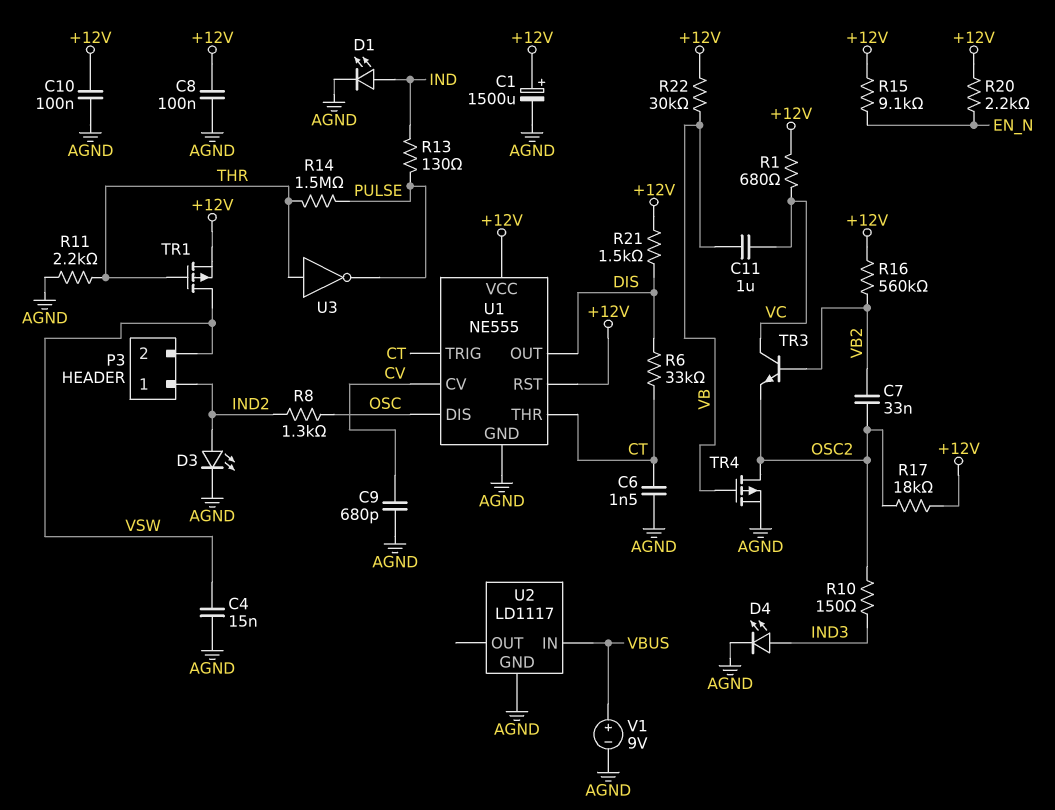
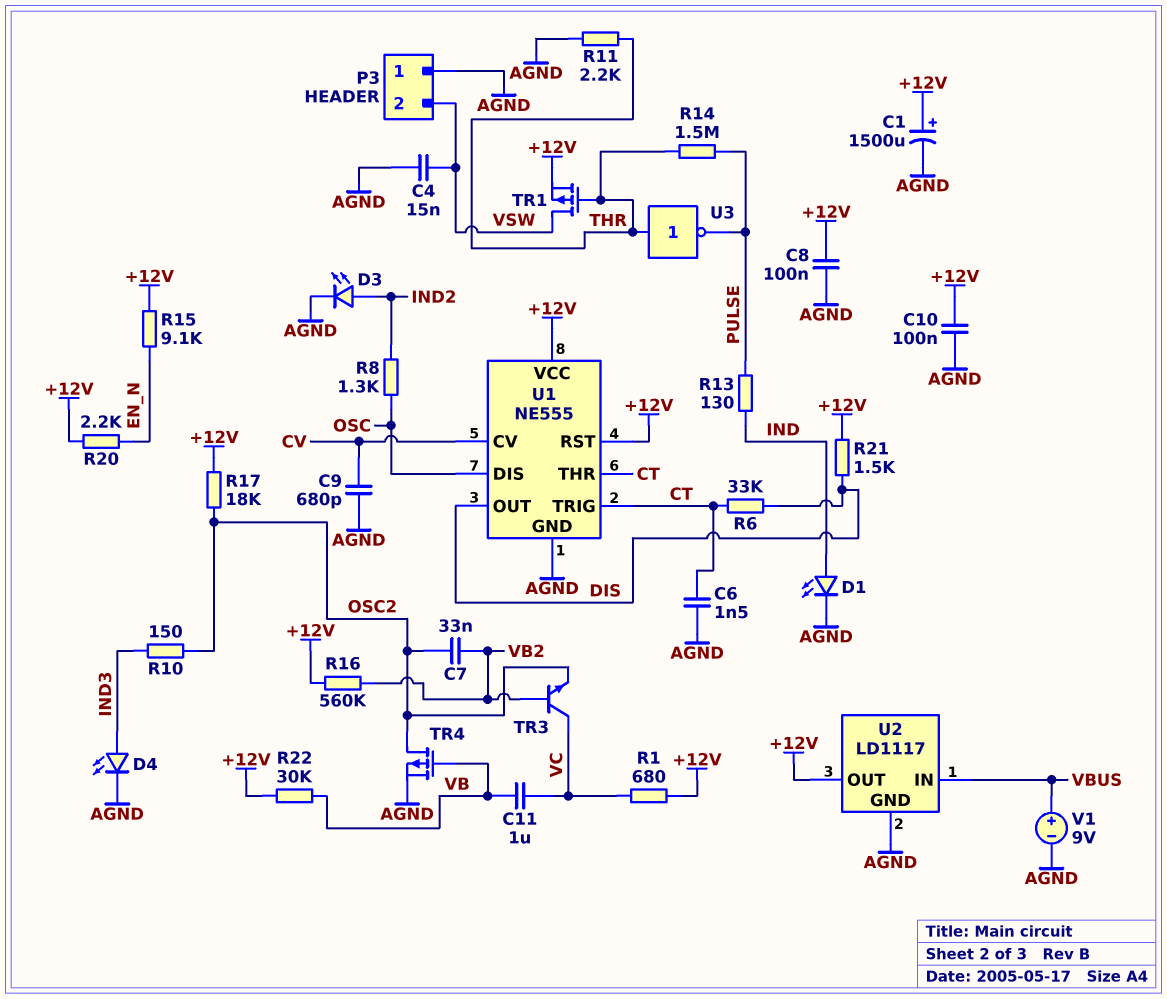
P3 pin 1: IND2 -> AGND
U2 pin OUT: none -> +12V

